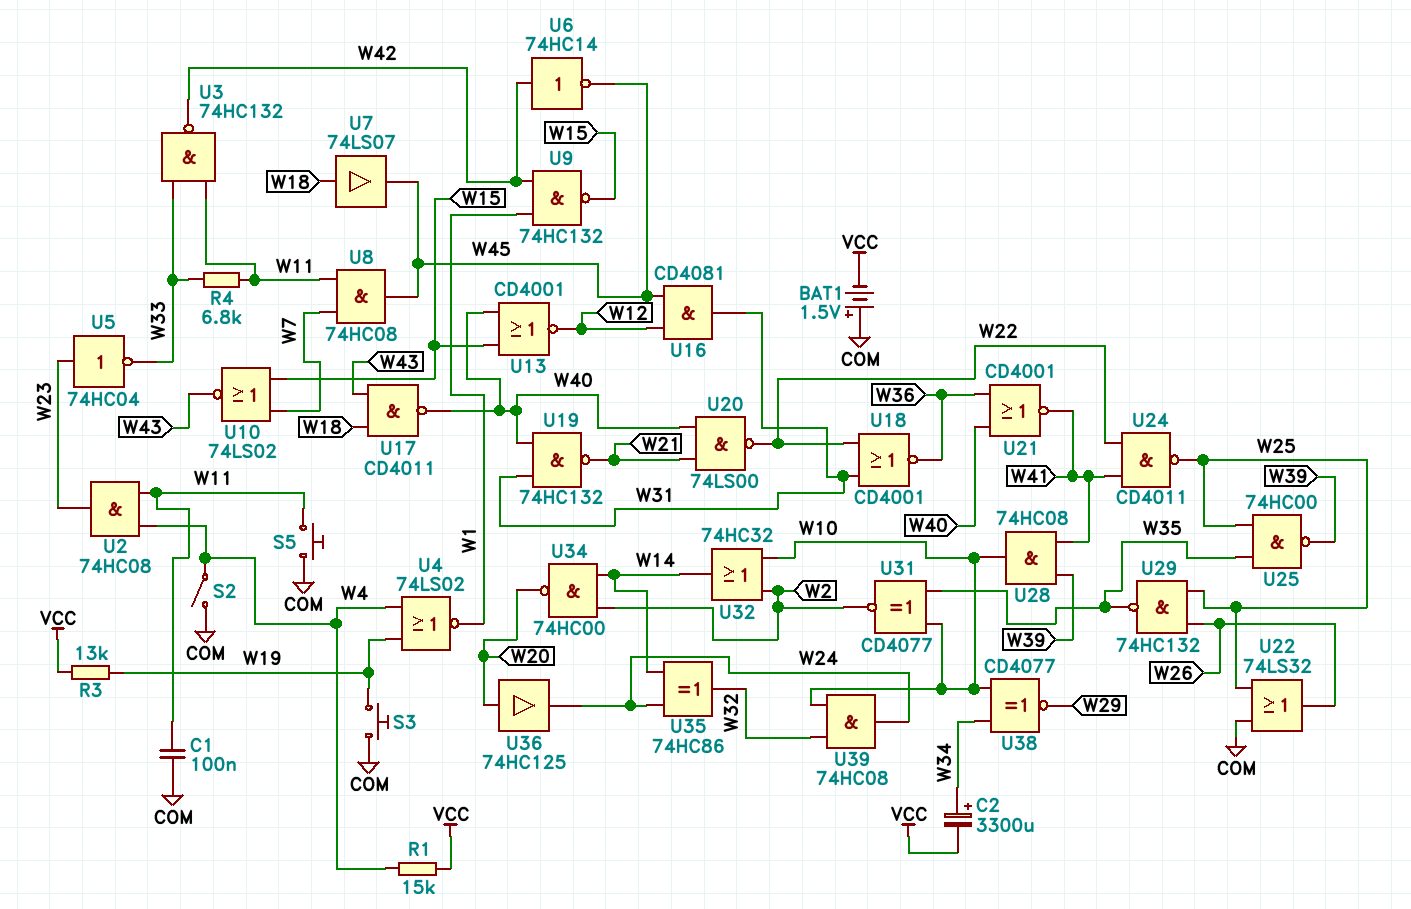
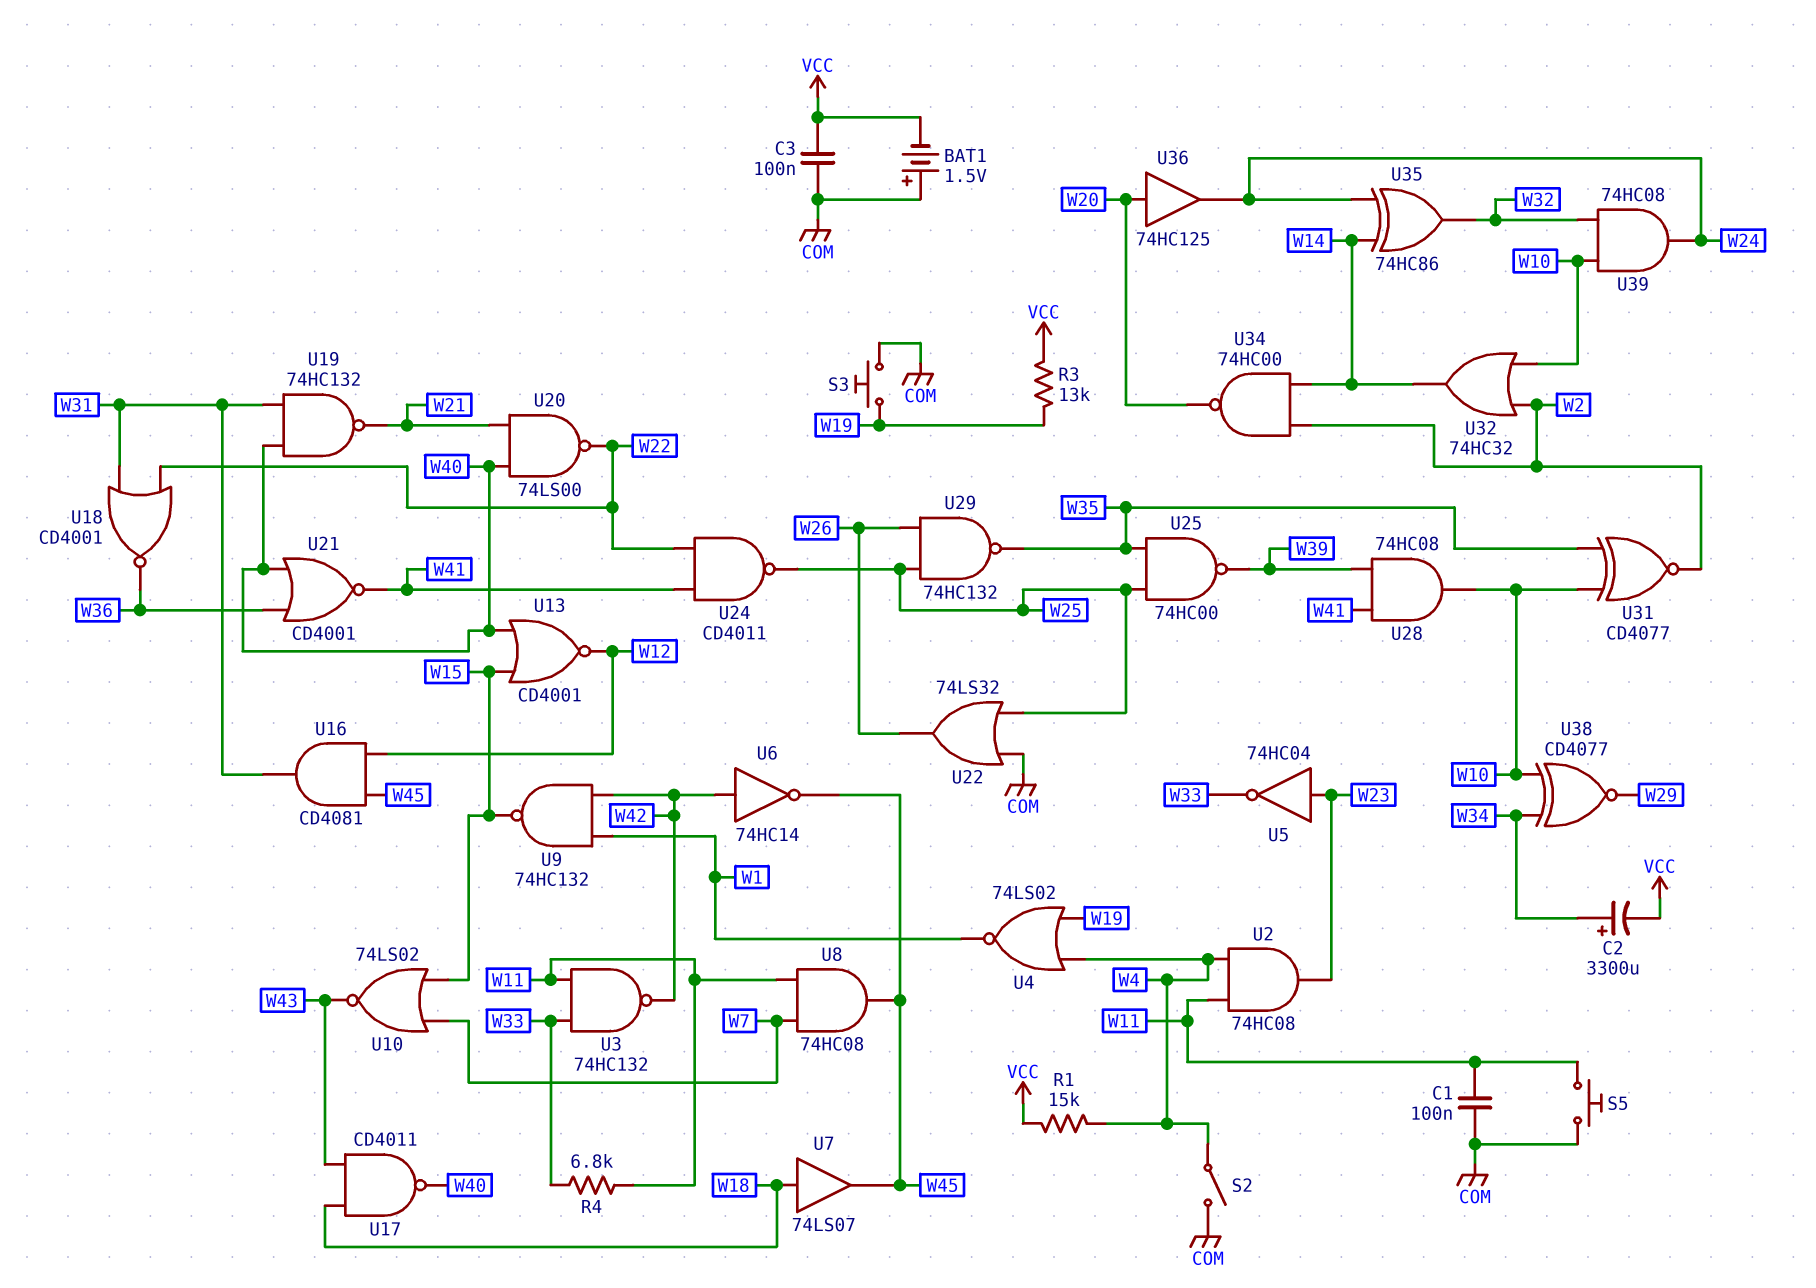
C3: none -> 100nF (COM, VCC)

